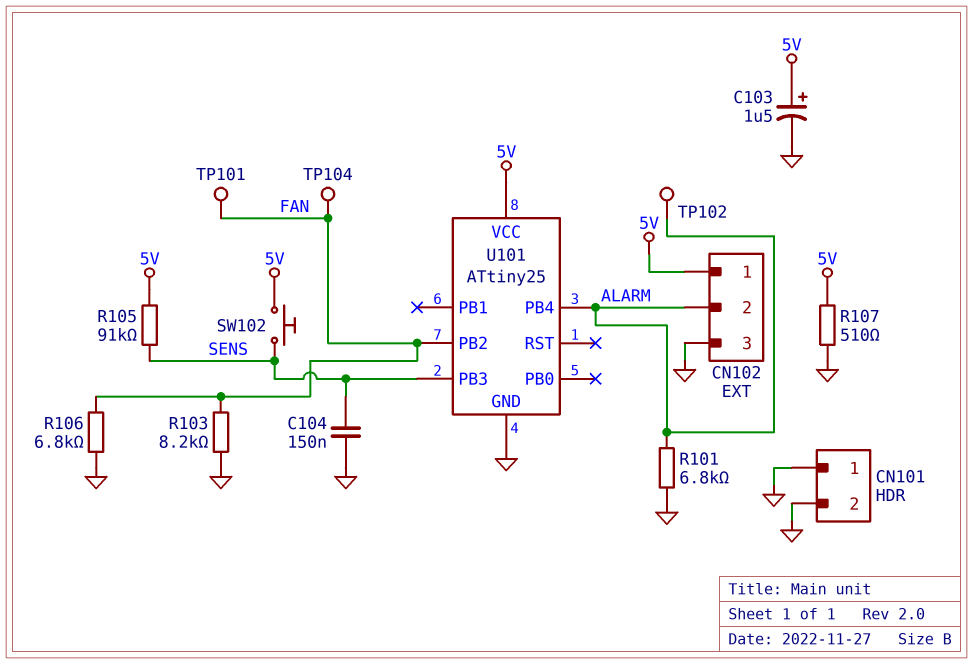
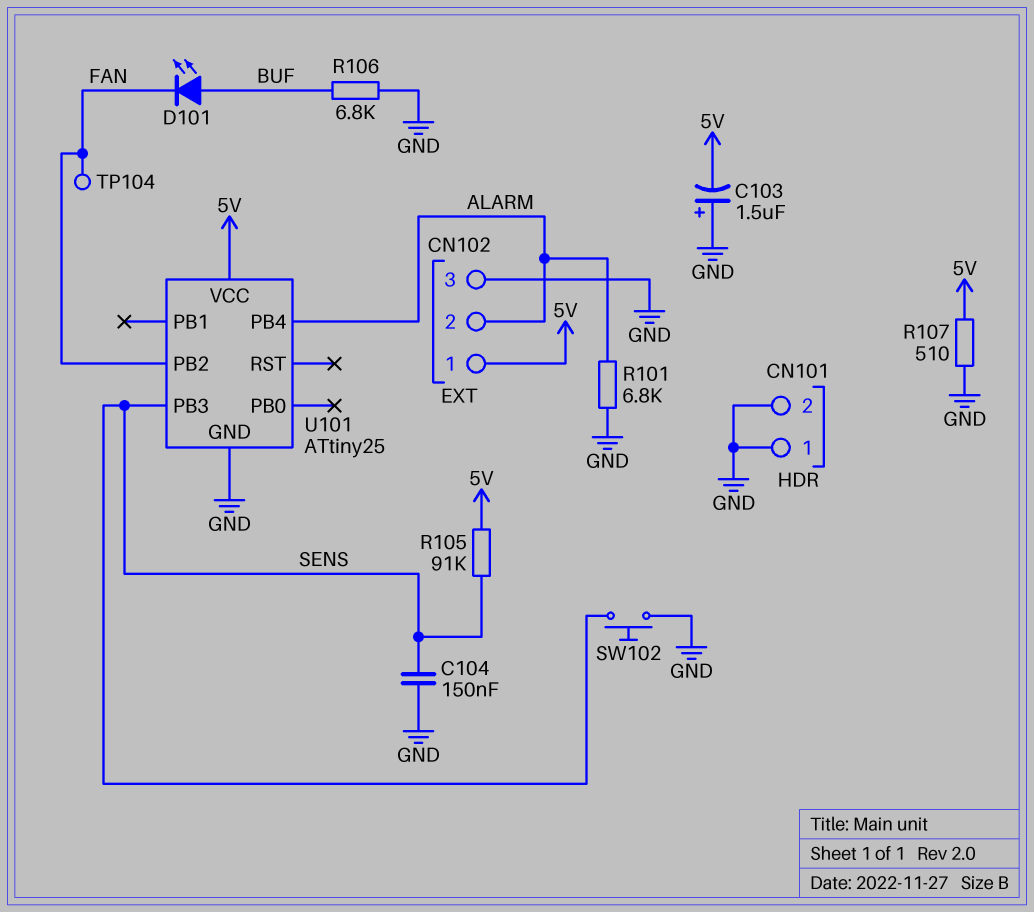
C103: 1.5uF (plus 5V, minus GND) -> 1.5uF (plus GND, minus 5V)
D101: none -> LED (A BUF, K FAN)
R103: 8.2k (FAN, GND) -> none
R106: 6.8k (FAN, GND) -> 6.8k (BUF, GND)
SW102: button (5V, SENS) -> button (GND, SENS)
TP101: test point (FAN) -> none
TP102: test point (ALARM) -> none

